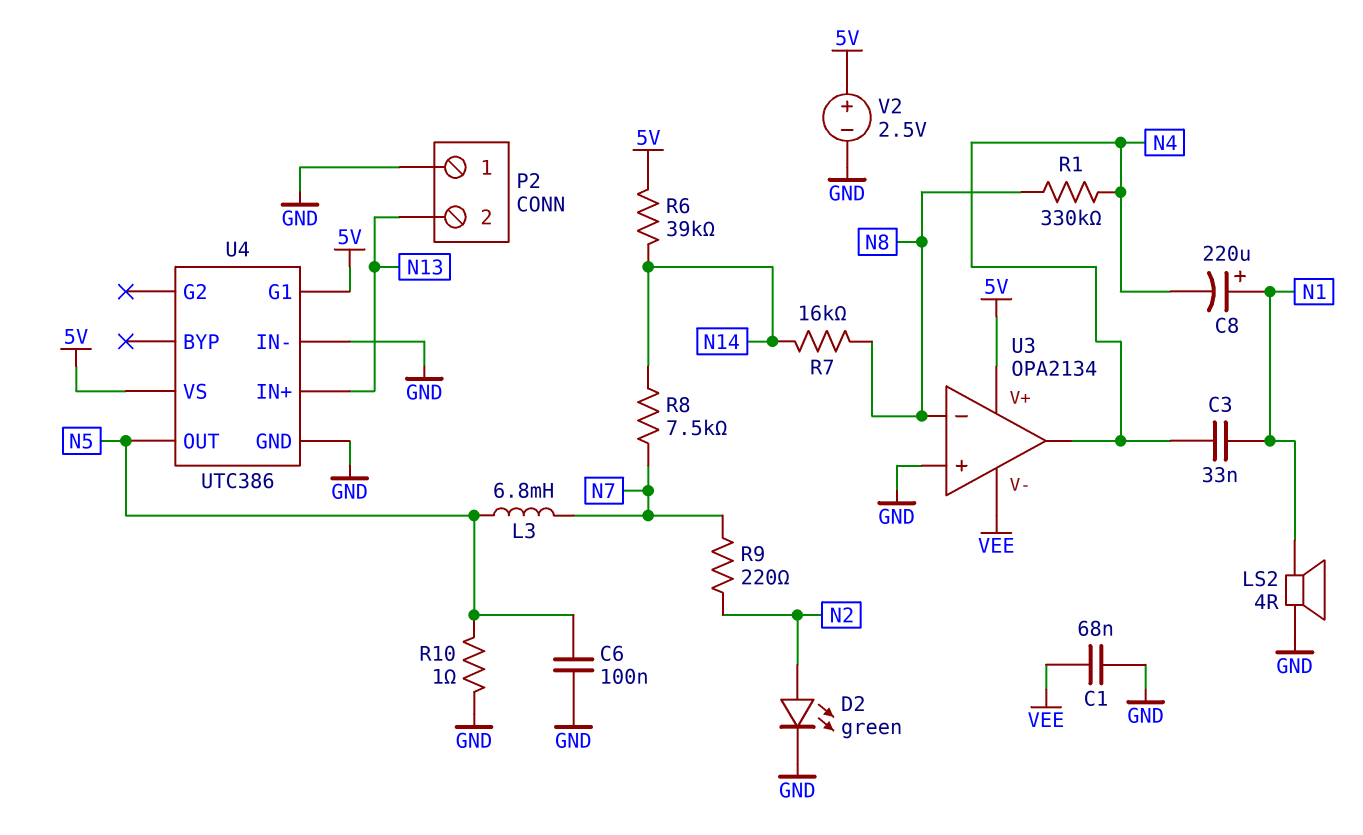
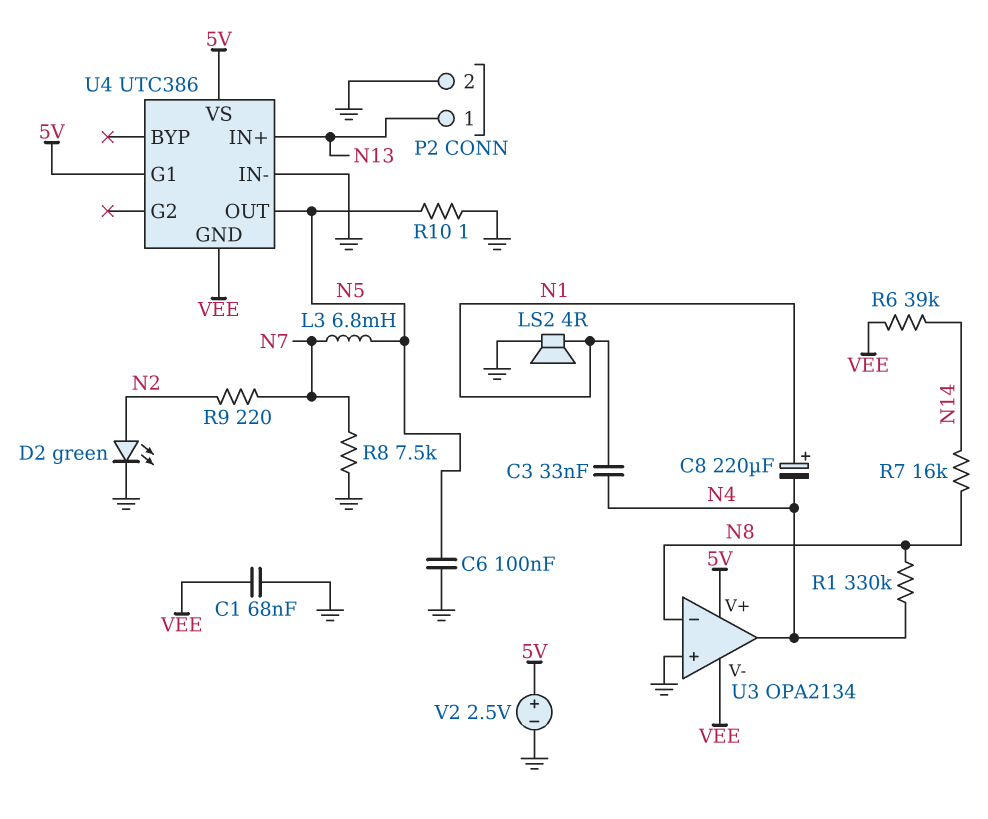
P2 pin 1: GND -> N13
P2 pin 2: N13 -> GND
R6: 39k (5V, N14) -> 39k (N14, VEE)
R8: 7.5k (N7, N14) -> 7.5k (GND, N7)
U4 pin GND: GND -> VEE

